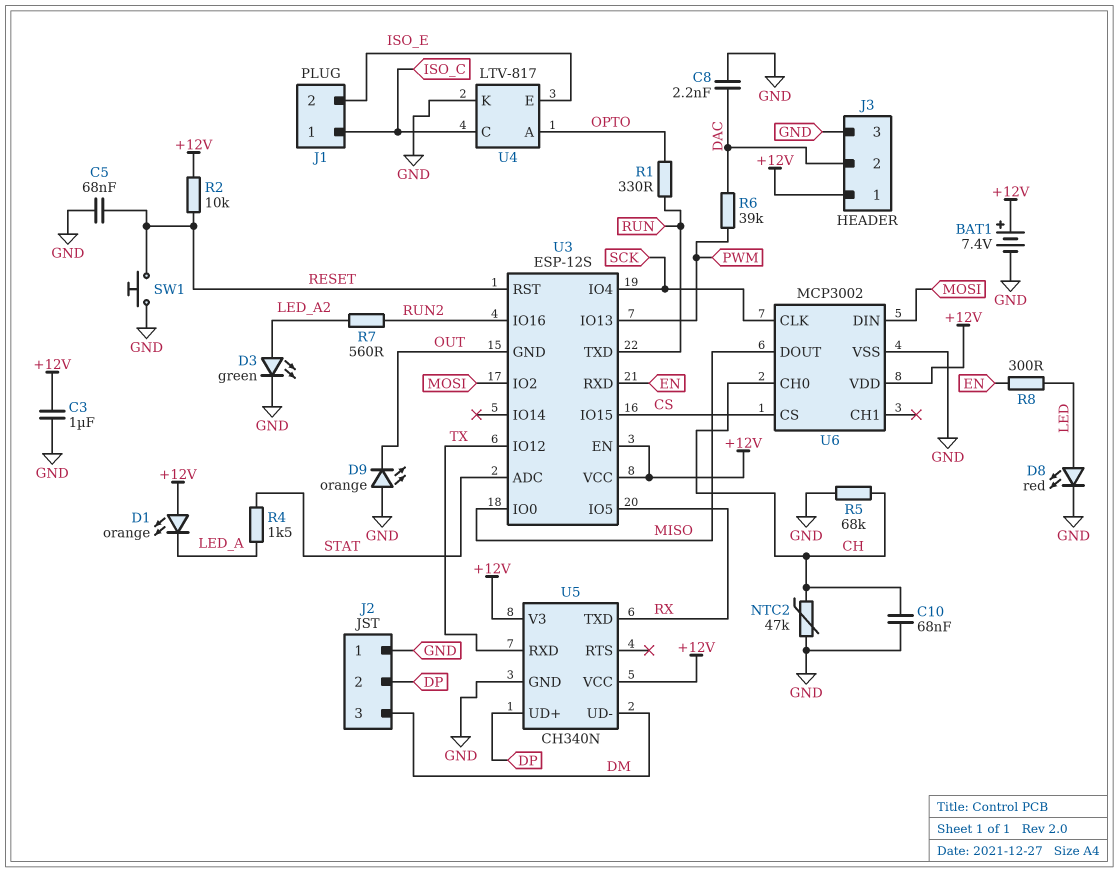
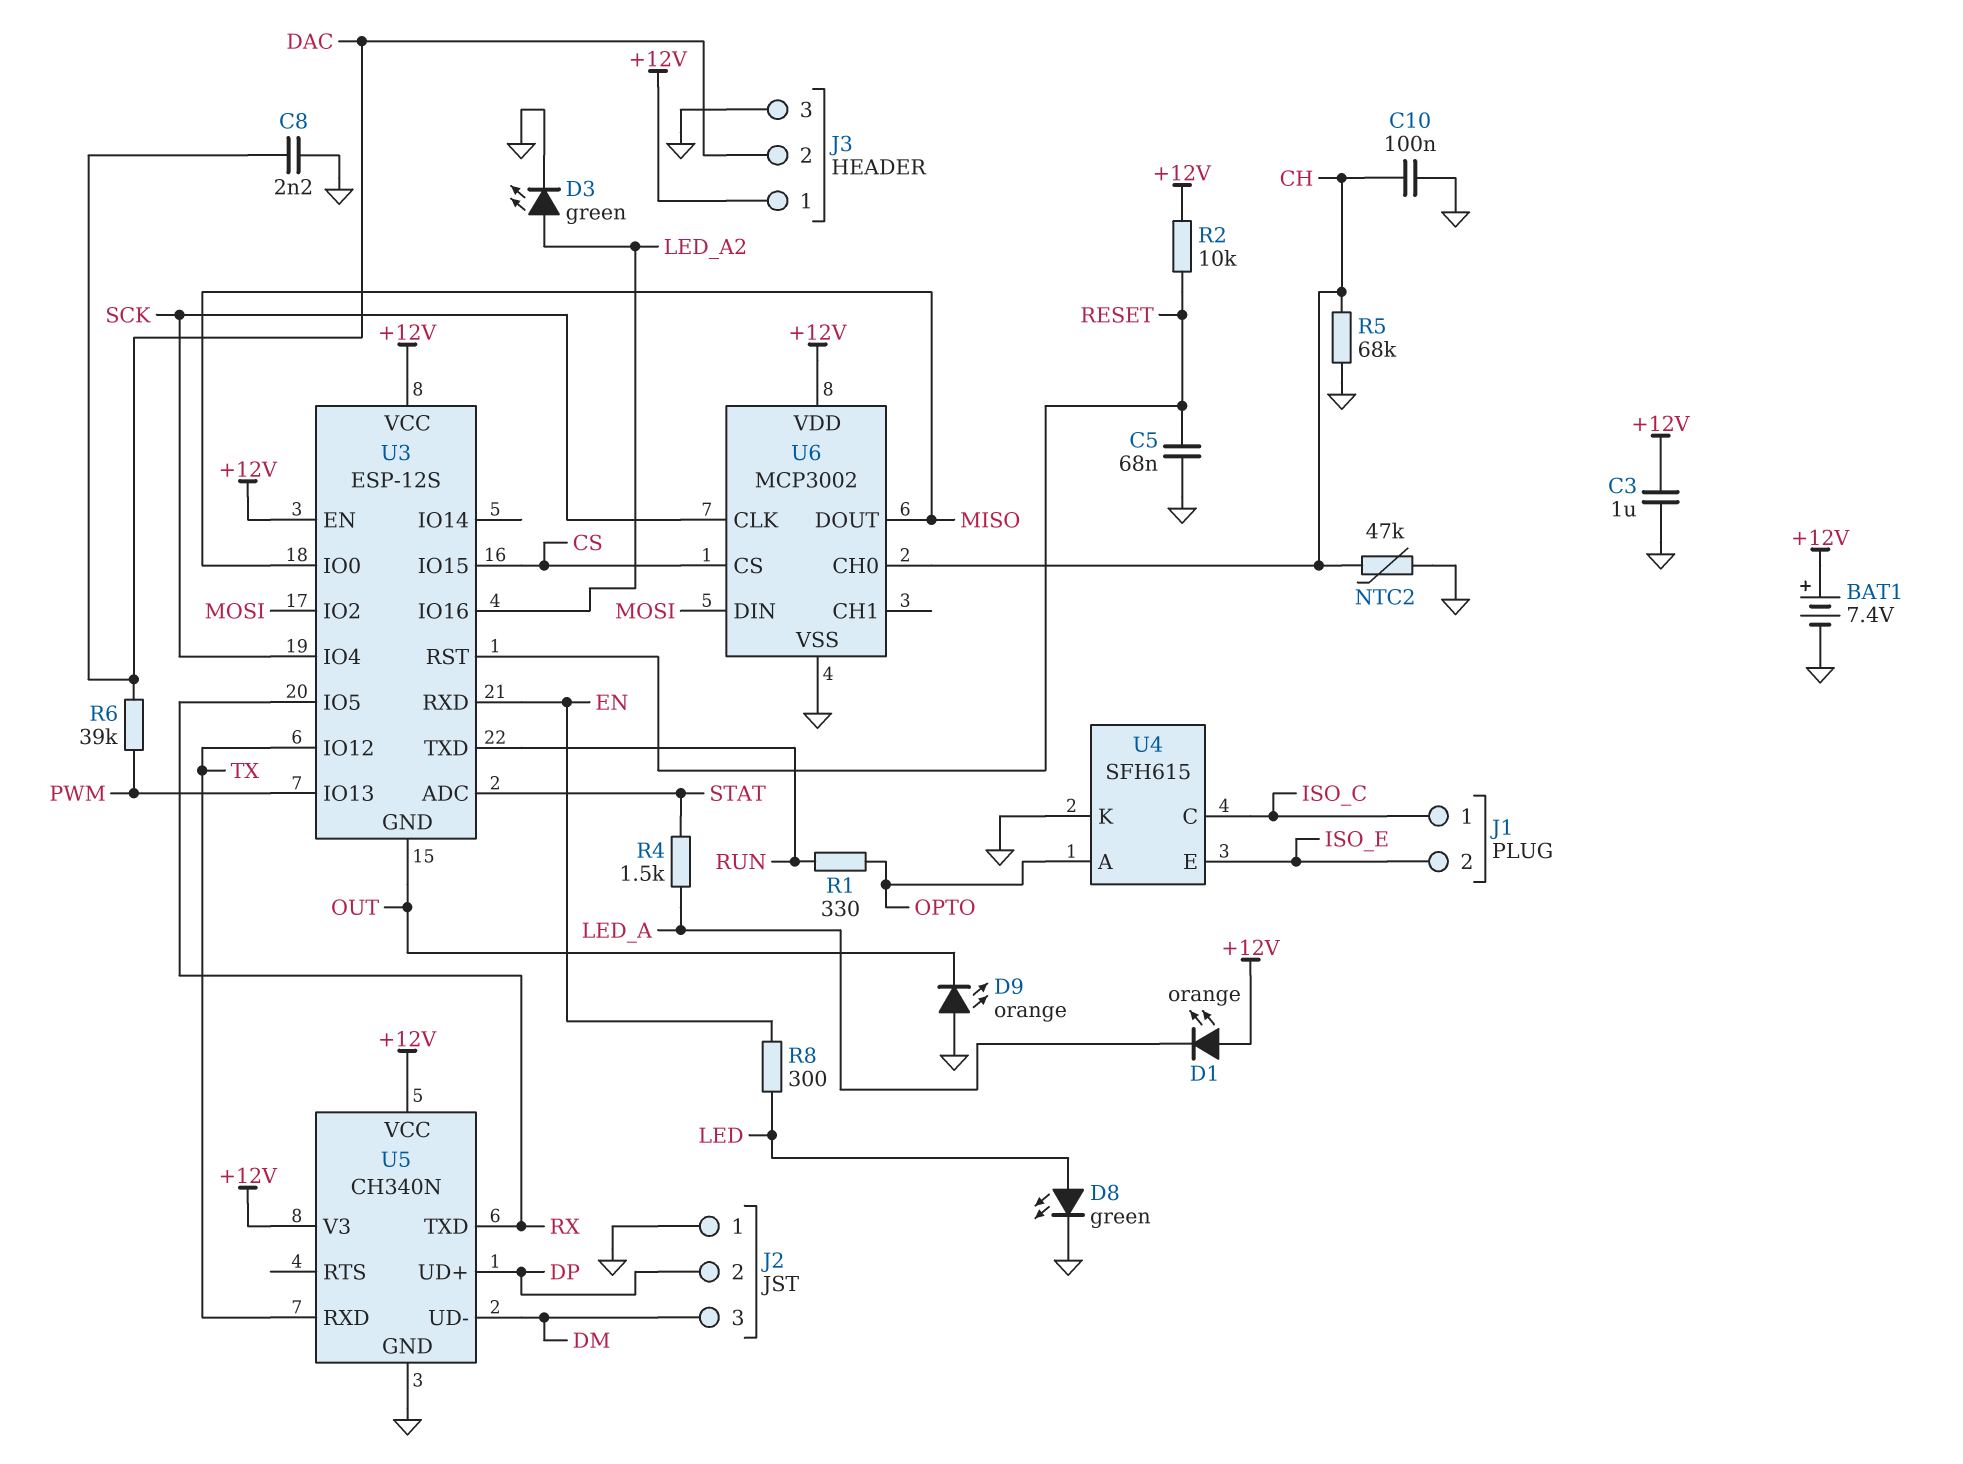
C10: 68nF (CH, GND) -> 100nF (CH, GND)
D8: LED red (A LED, K GND) -> LED green (A LED, K GND)
R7: 560 (LED_A2, RUN2) -> none
SW1: button (GND, RESET) -> none
U3 pin IO16: RUN2 -> LED_A2
U4: LTV-817 -> SFH615

